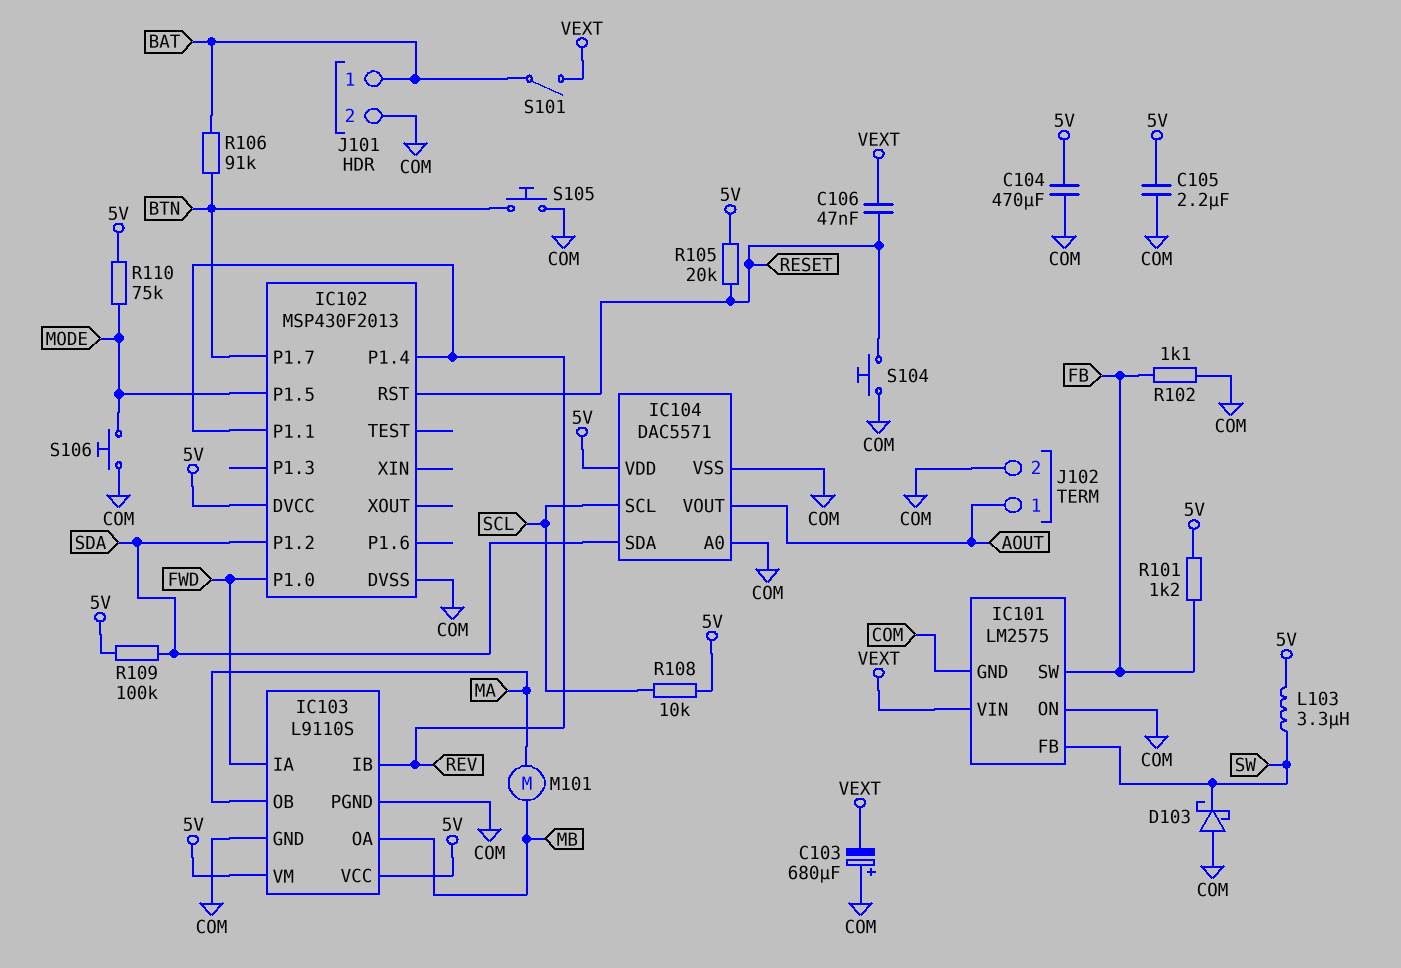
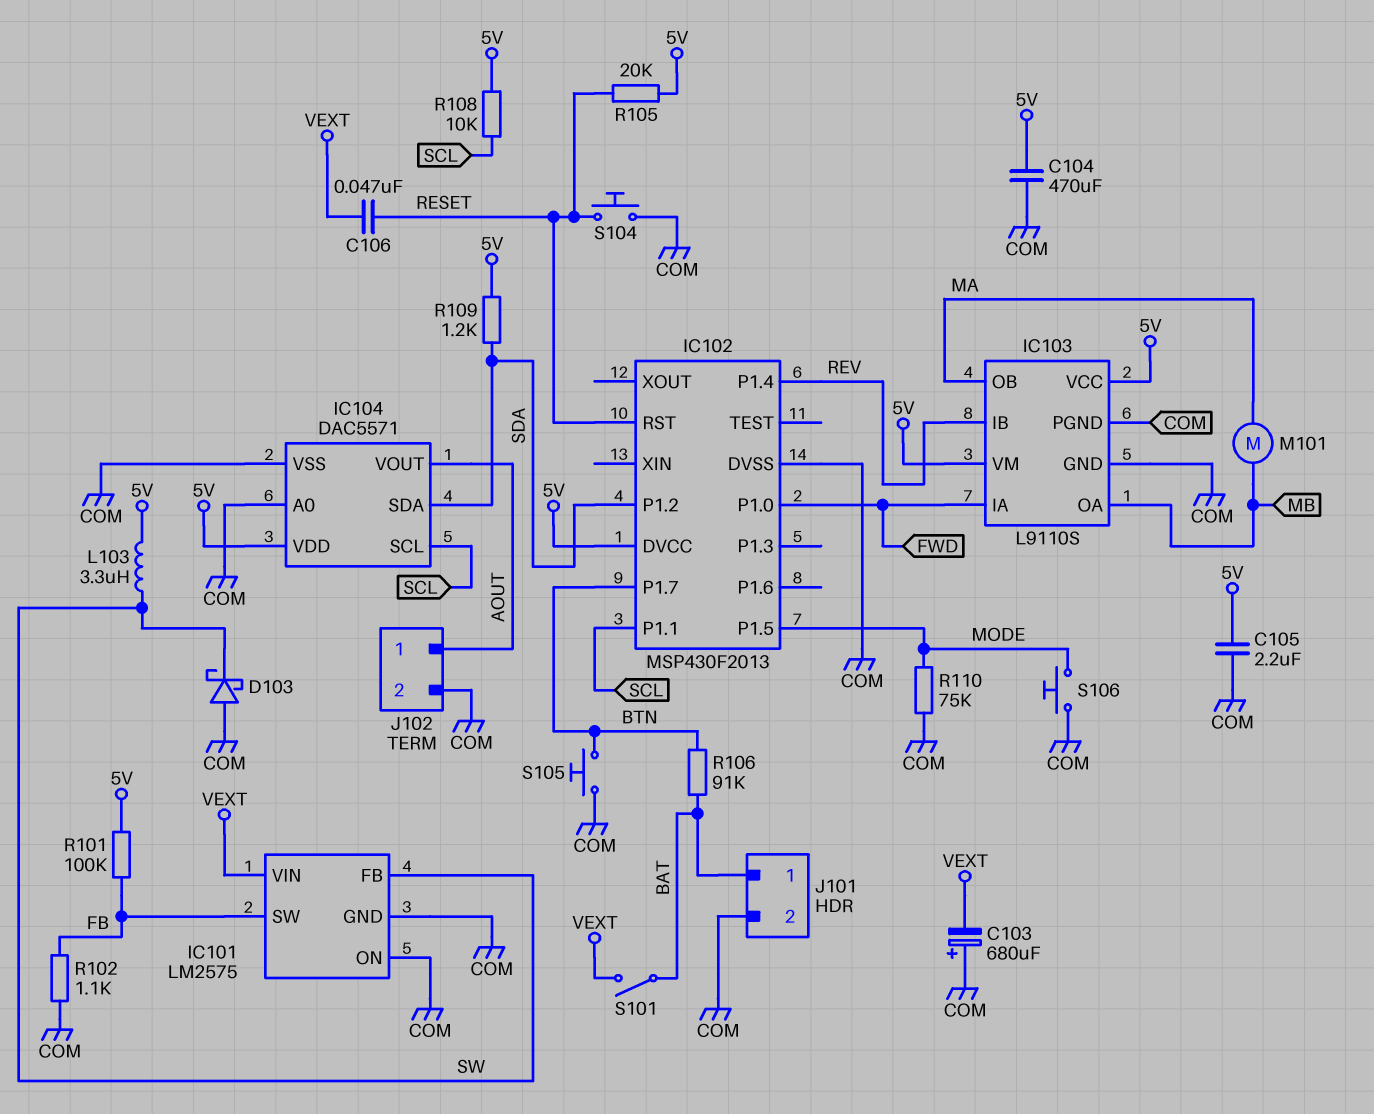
IC102 pin P1.1: REV -> SCL
R101: 1.2k (5V, FB) -> 100k (5V, FB)
R109: 100k (5V, SDA) -> 1.2k (5V, SDA)
R110: 75k (5V, MODE) -> 75k (COM, MODE)

